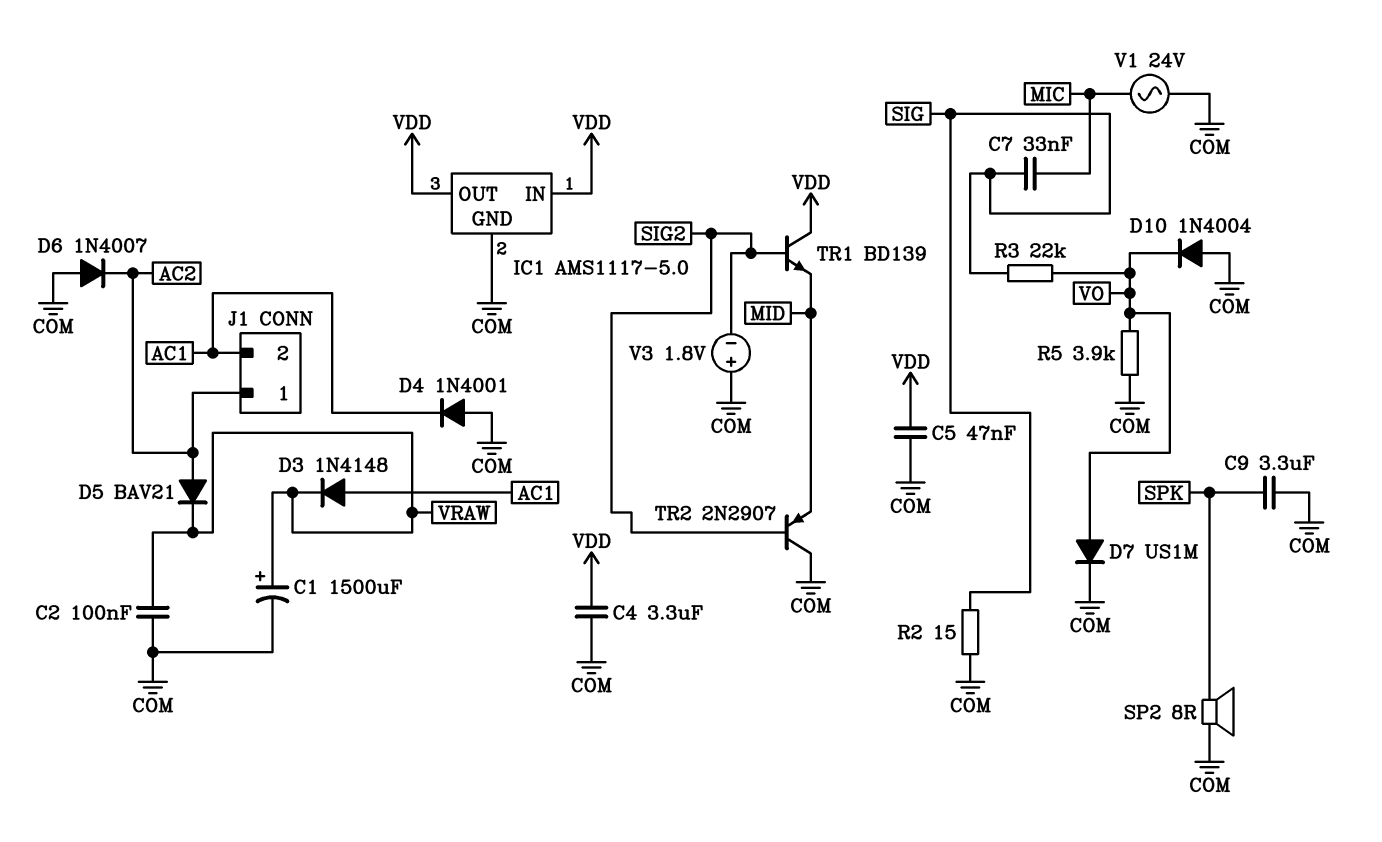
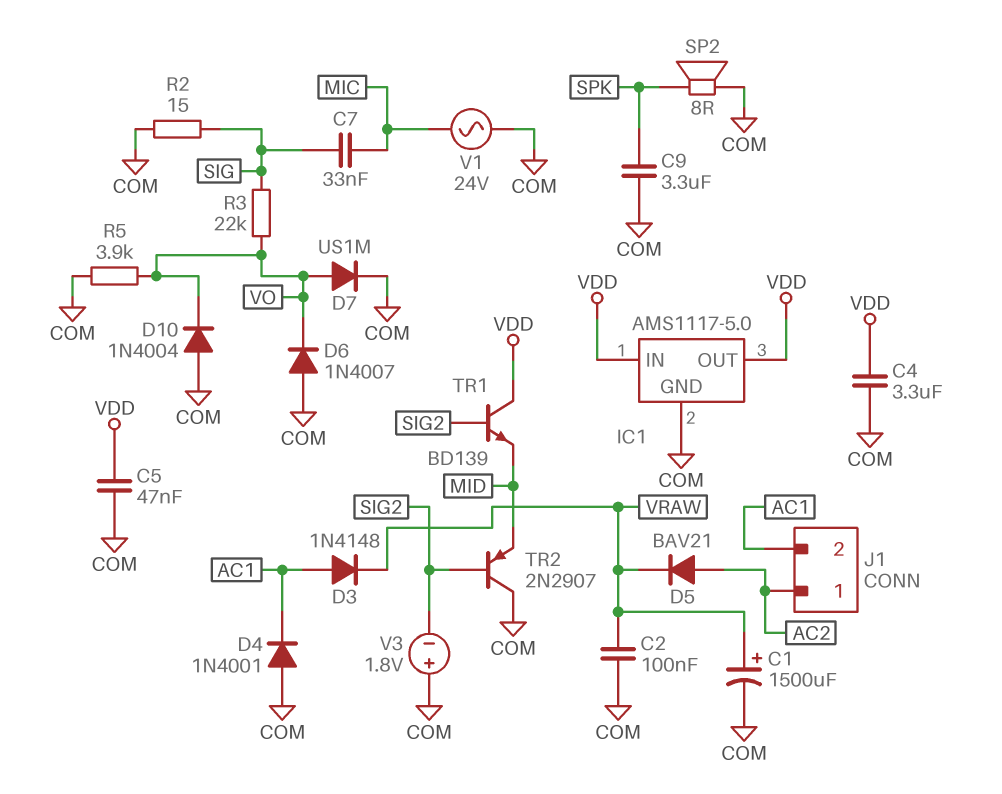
D6: diode 1N4007 (A COM, K AC2) -> diode 1N4007 (A COM, K VO)

